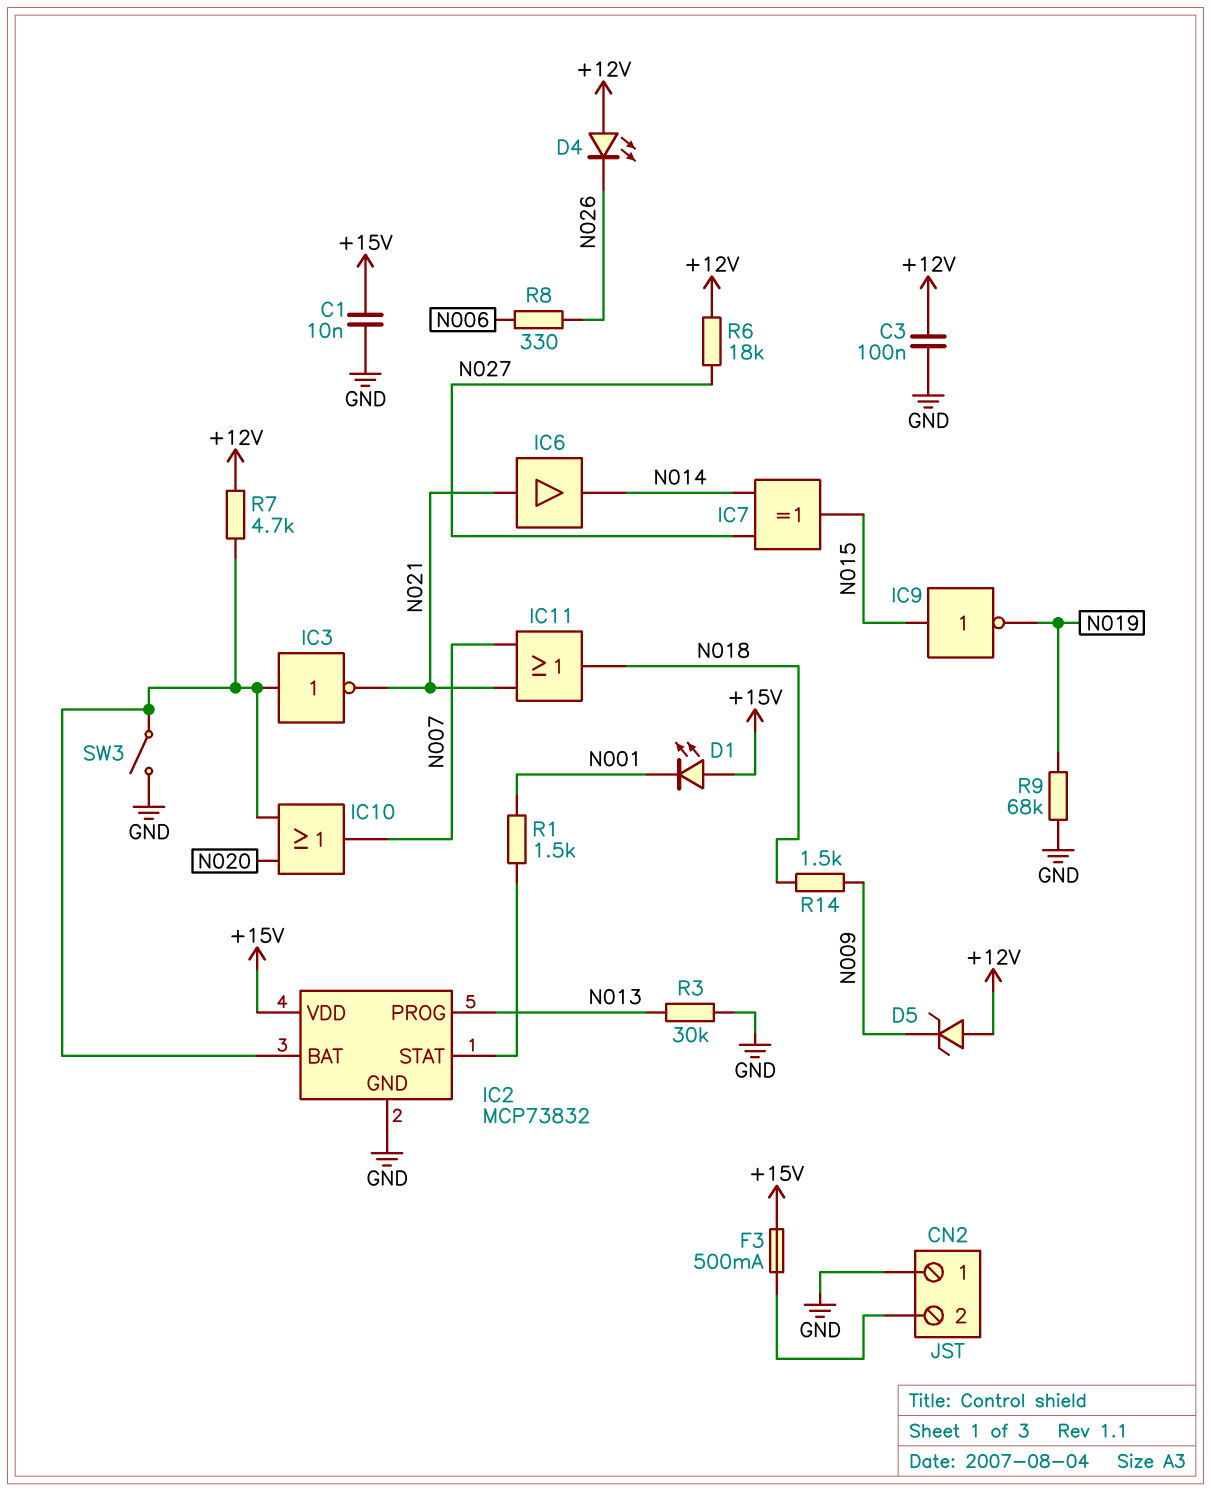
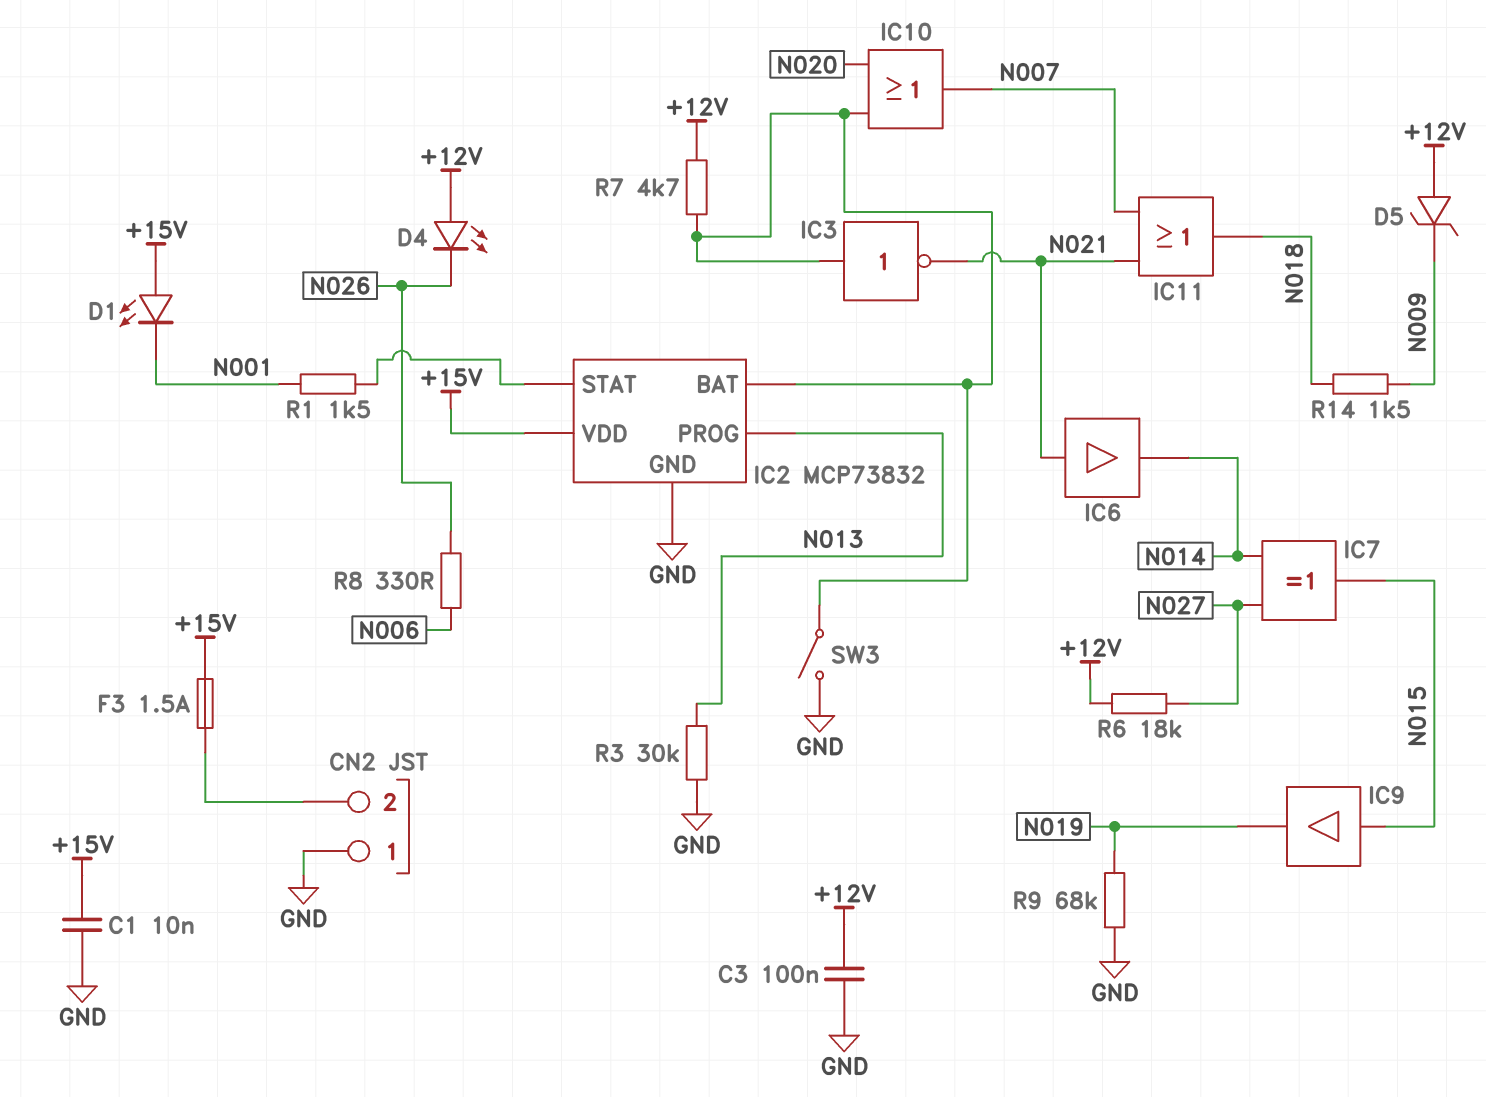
F3: 500mA (+15V, CN2/2) -> 1.5A (+15V, CN2/2)
IC9: NOT (in N015, out N019) -> buffer (in N015, out N019)

